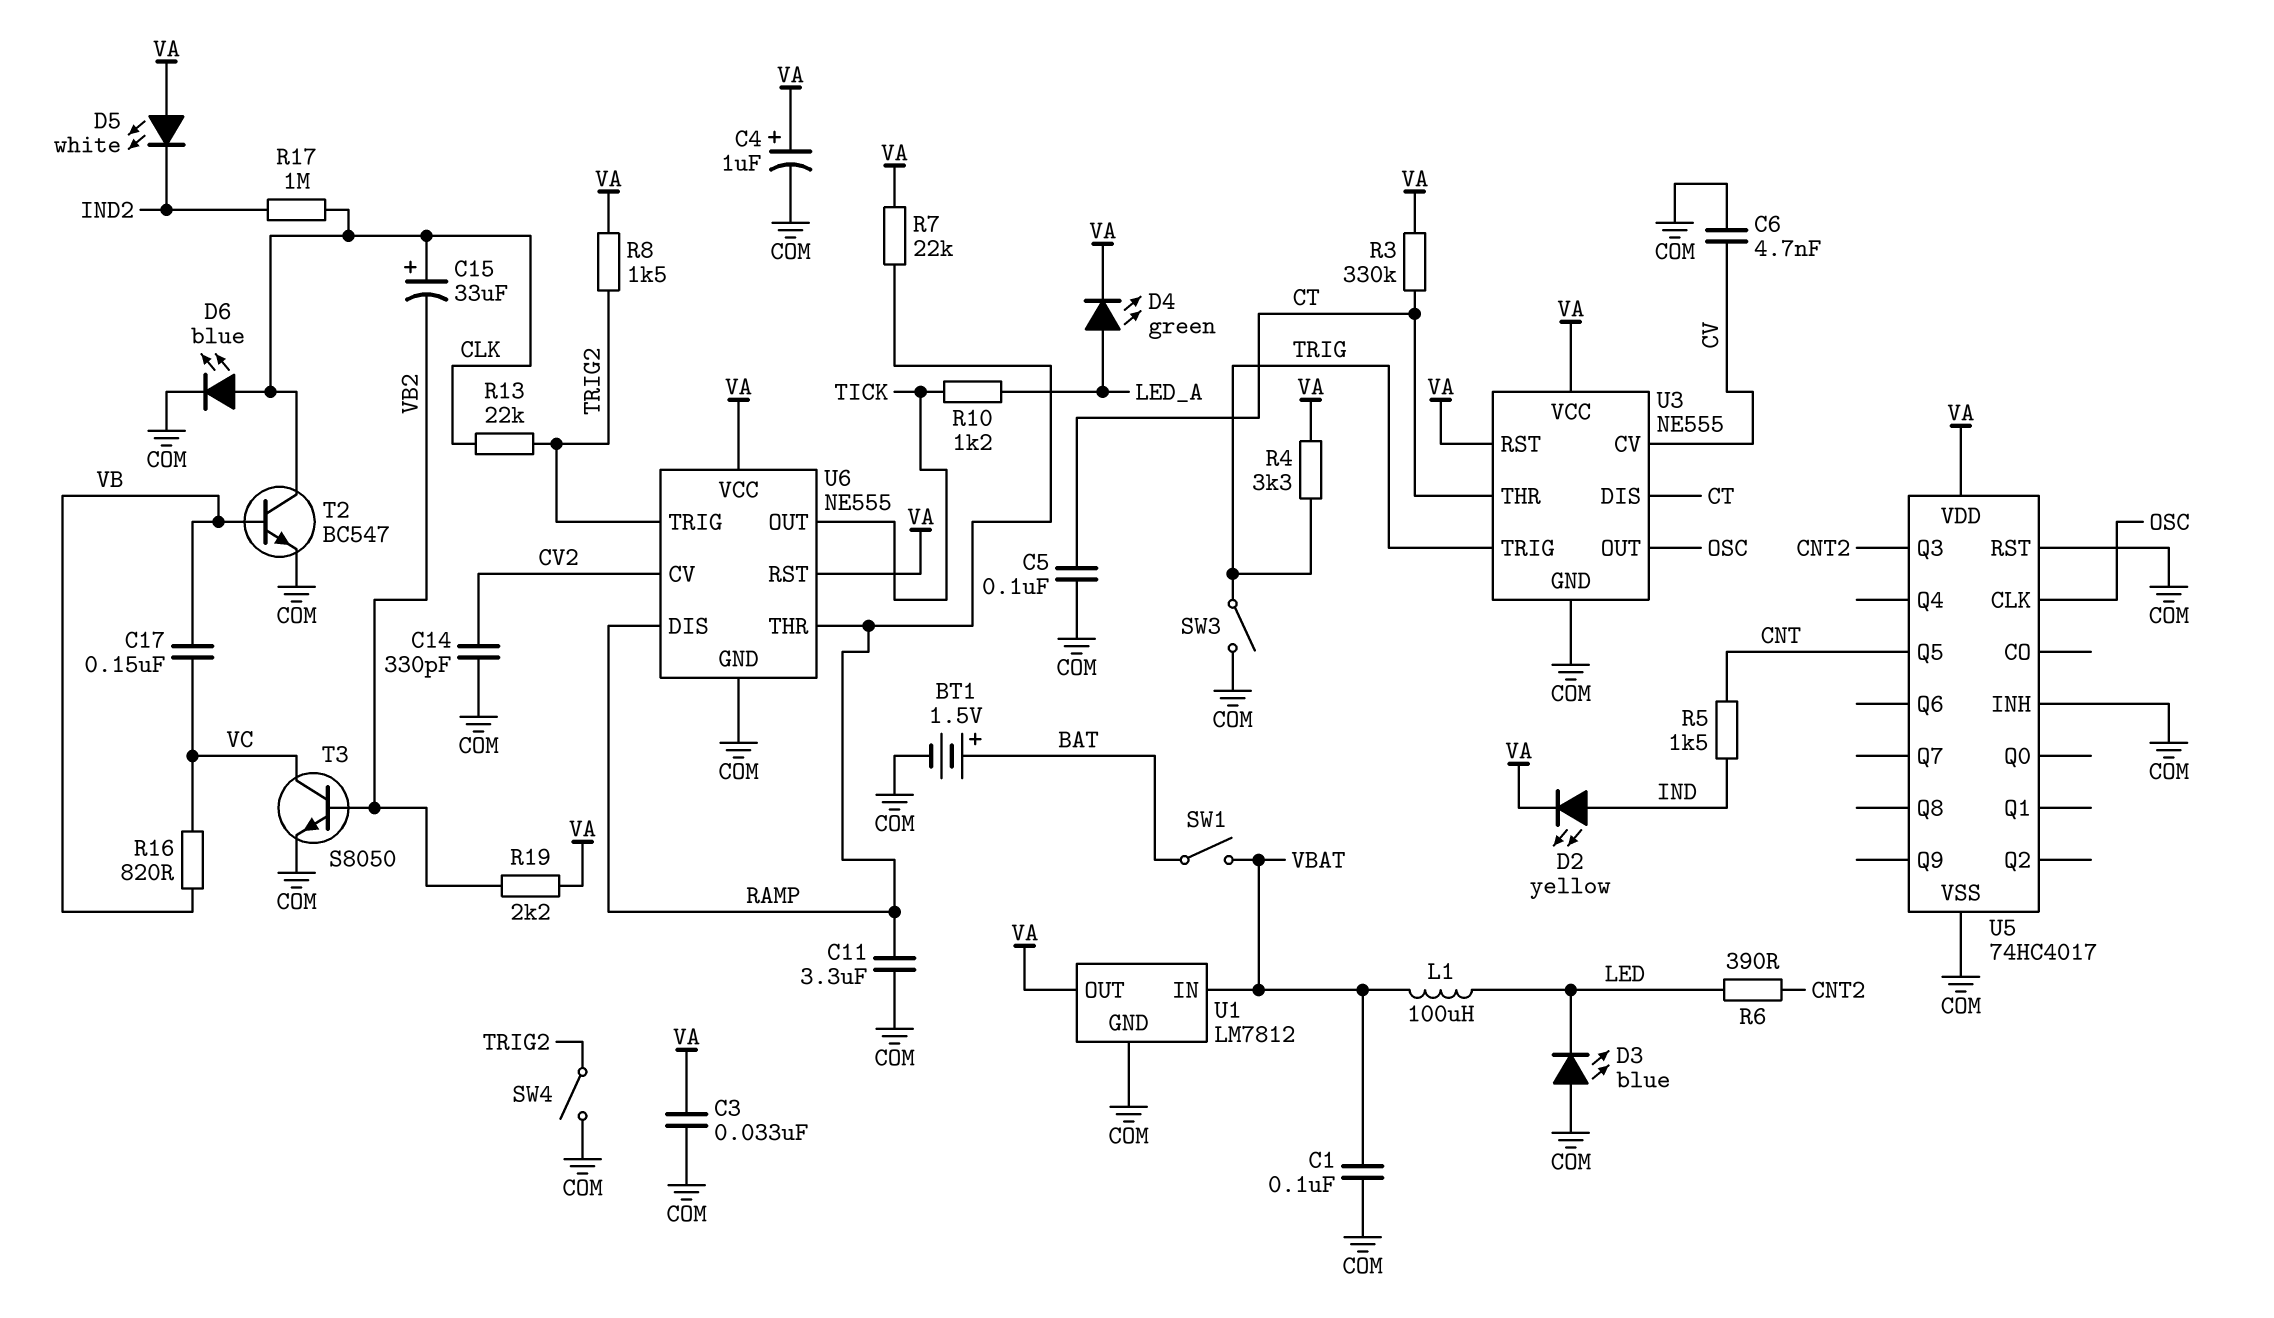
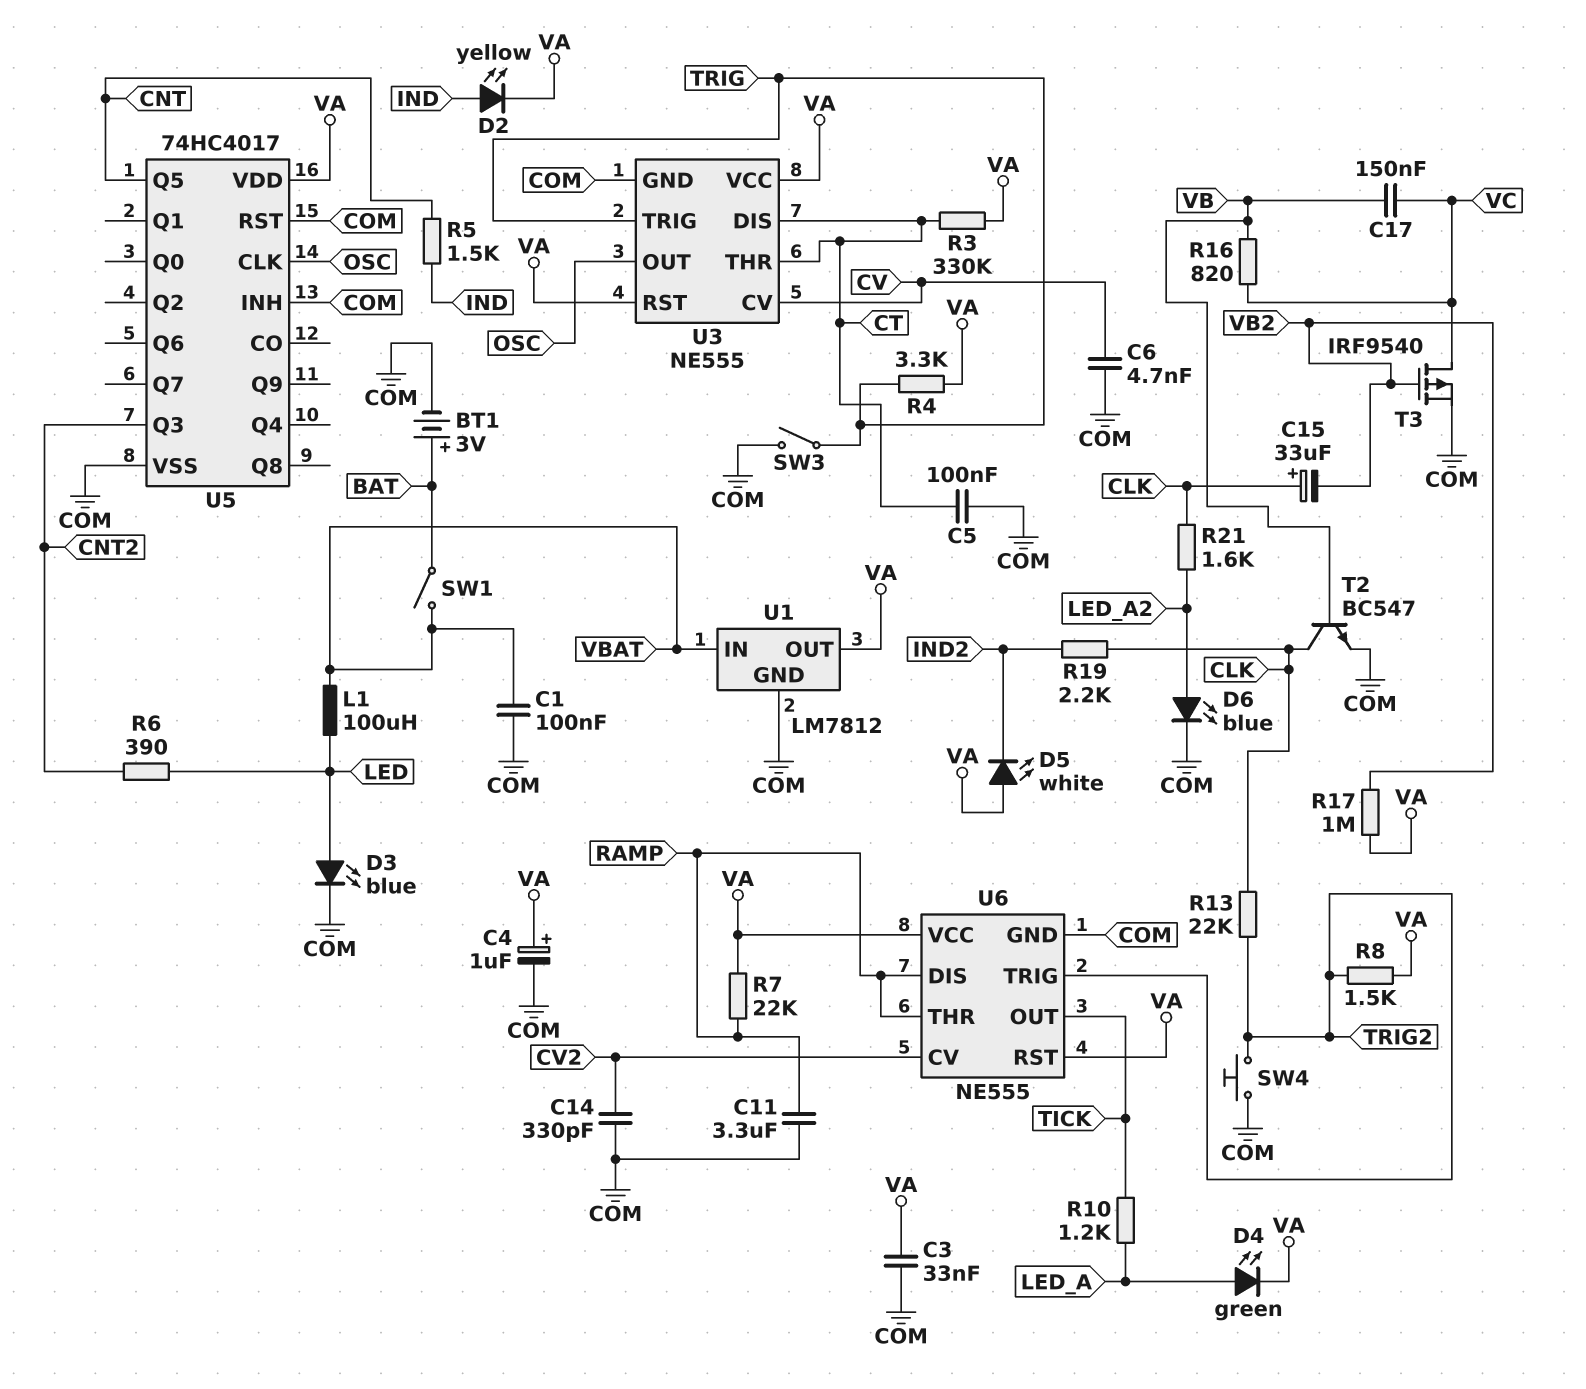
BT1: 1.5V (plus BAT, minus COM) -> 3V (plus BAT, minus COM)
D3: LED blue (A COM, K LED) -> LED blue (A LED, K COM)
D6: LED blue (A CLK, K COM) -> LED blue (A LED_A2, K COM)
R17: 1M (CLK, IND2) -> 1M (VA, VB2)
R19: 2.2k (VA, VB2) -> 2.2k (CLK, IND2)
R21: none -> 1.6k (CLK, LED_A2)
SW4: switch (COM, TRIG2) -> button (COM, TRIG2)
T3: NPN S8050 (B VB2, C VC, E COM) -> PMOS IRF9540 (G VB2, D VC, S COM)

